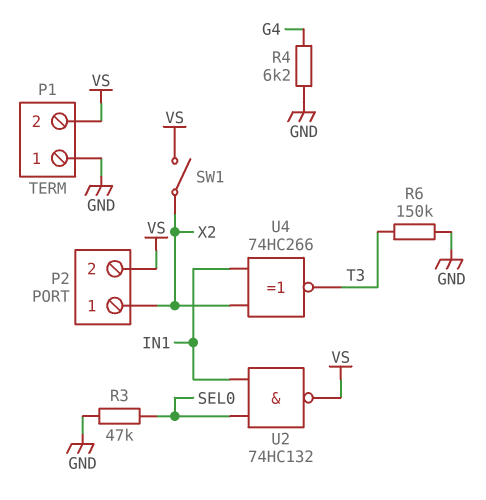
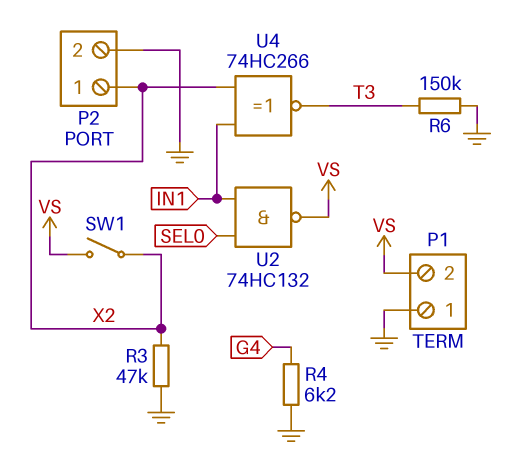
P2 pin 2: VS -> GND
R3: 47k (GND, SEL0) -> 47k (GND, X2)

